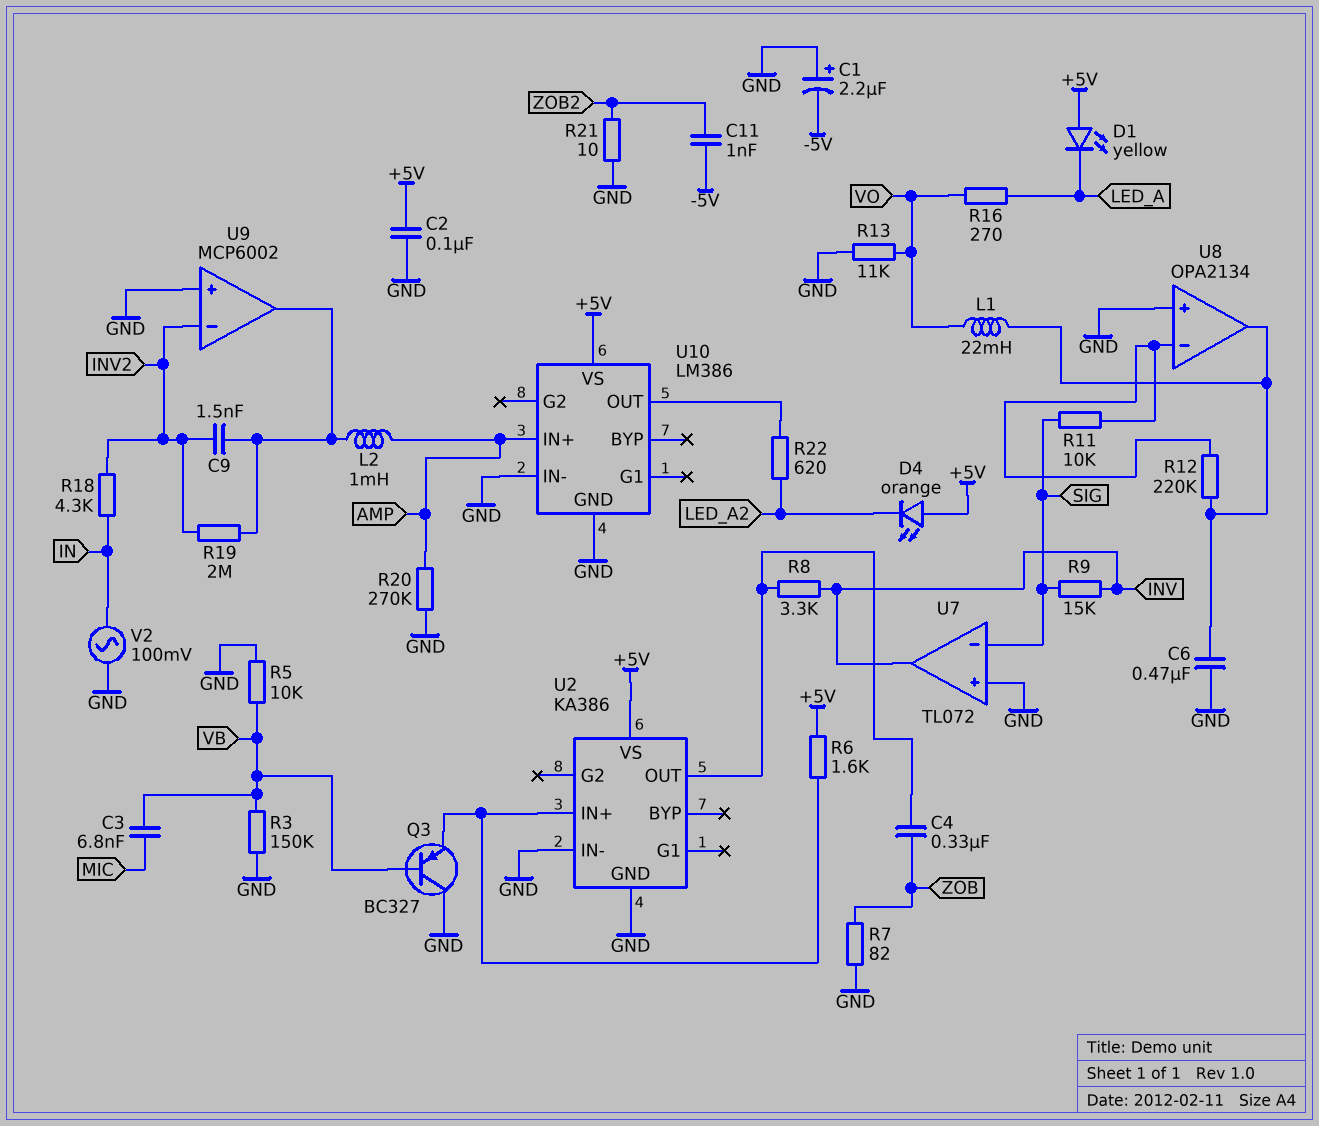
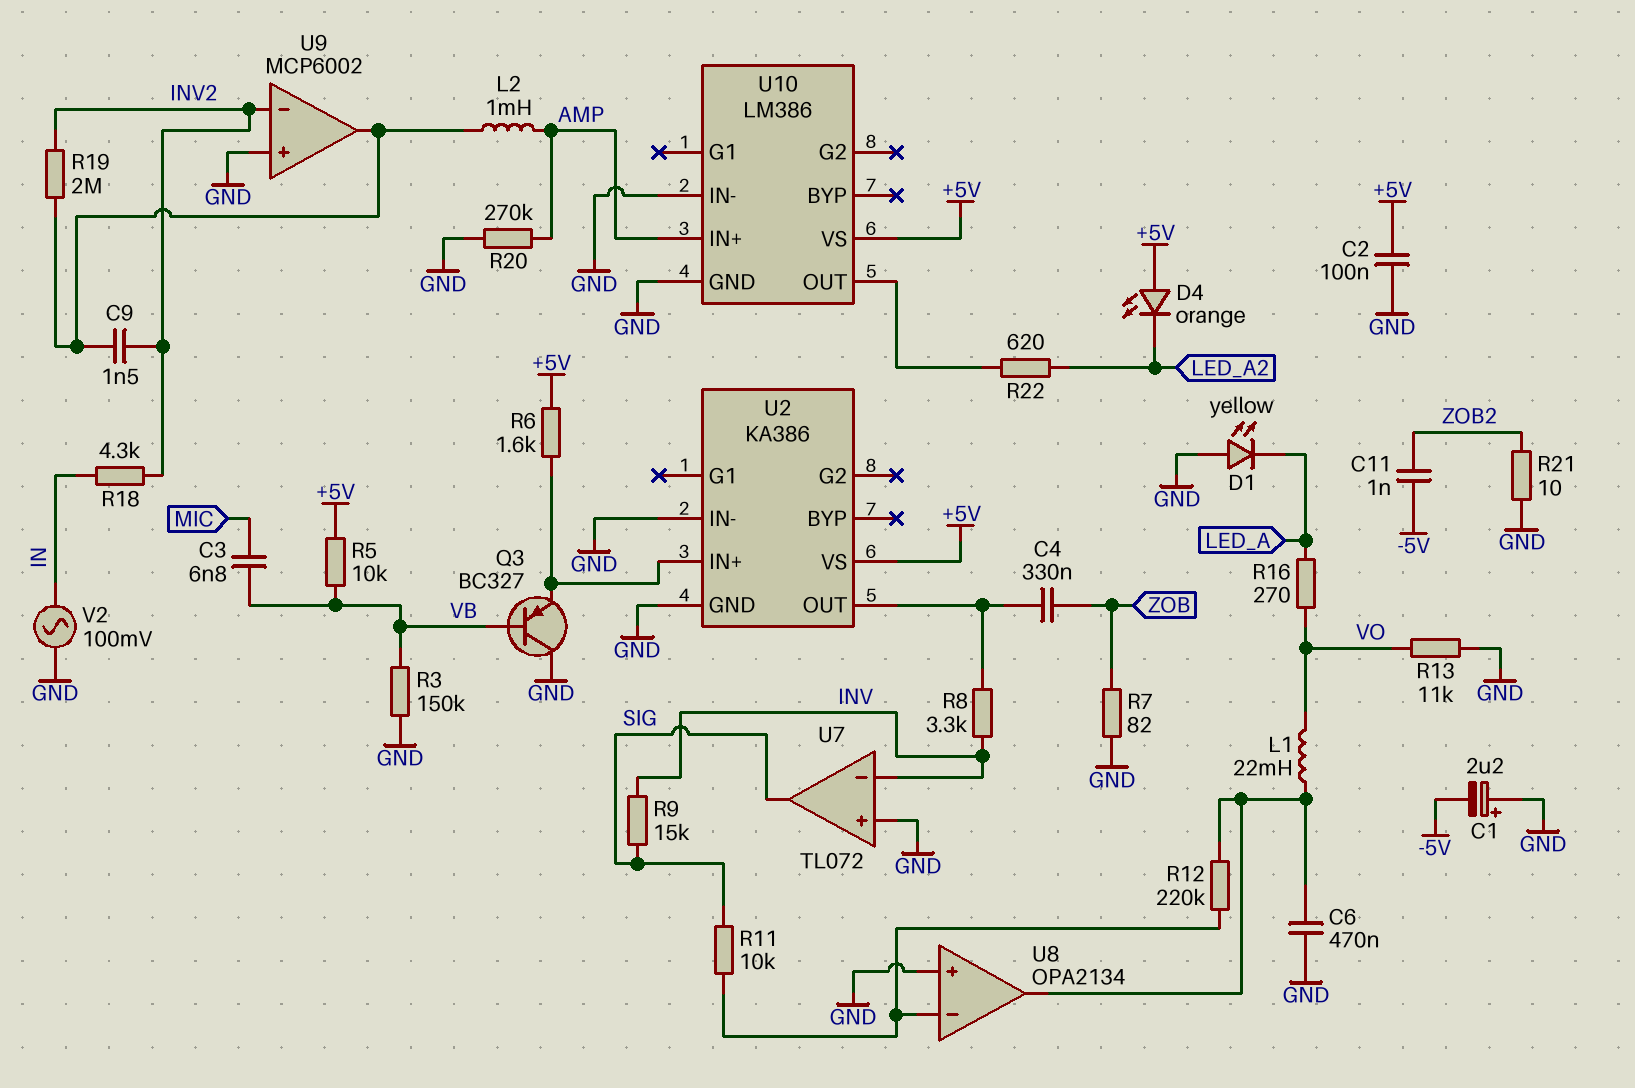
D1: LED yellow (A +5V, K LED_A) -> LED yellow (A GND, K LED_A)
R5: 10k (GND, VB) -> 10k (+5V, VB)
U7 pin in-: SIG -> INV
U7 pin out: INV -> SIG

